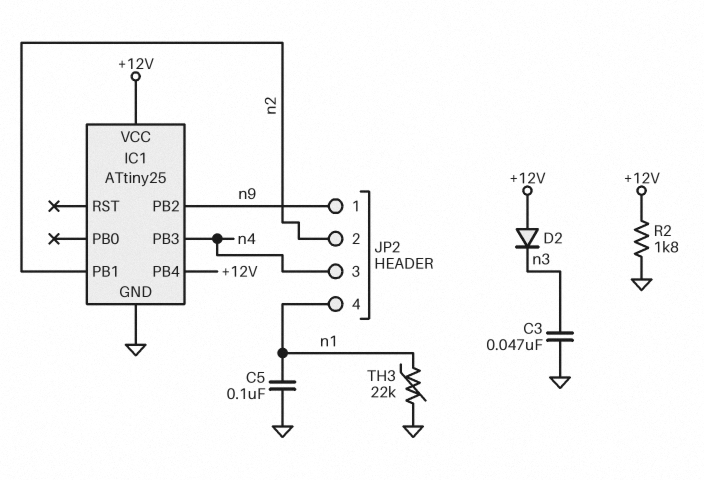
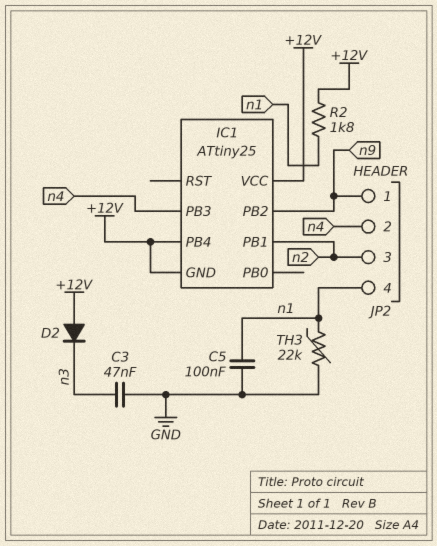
IC1 pin GND: GND -> +12V
JP2 pin 2: n2 -> n4
JP2 pin 3: n4 -> n2
R2: 1.8k (+12V, GND) -> 1.8k (+12V, n1)

